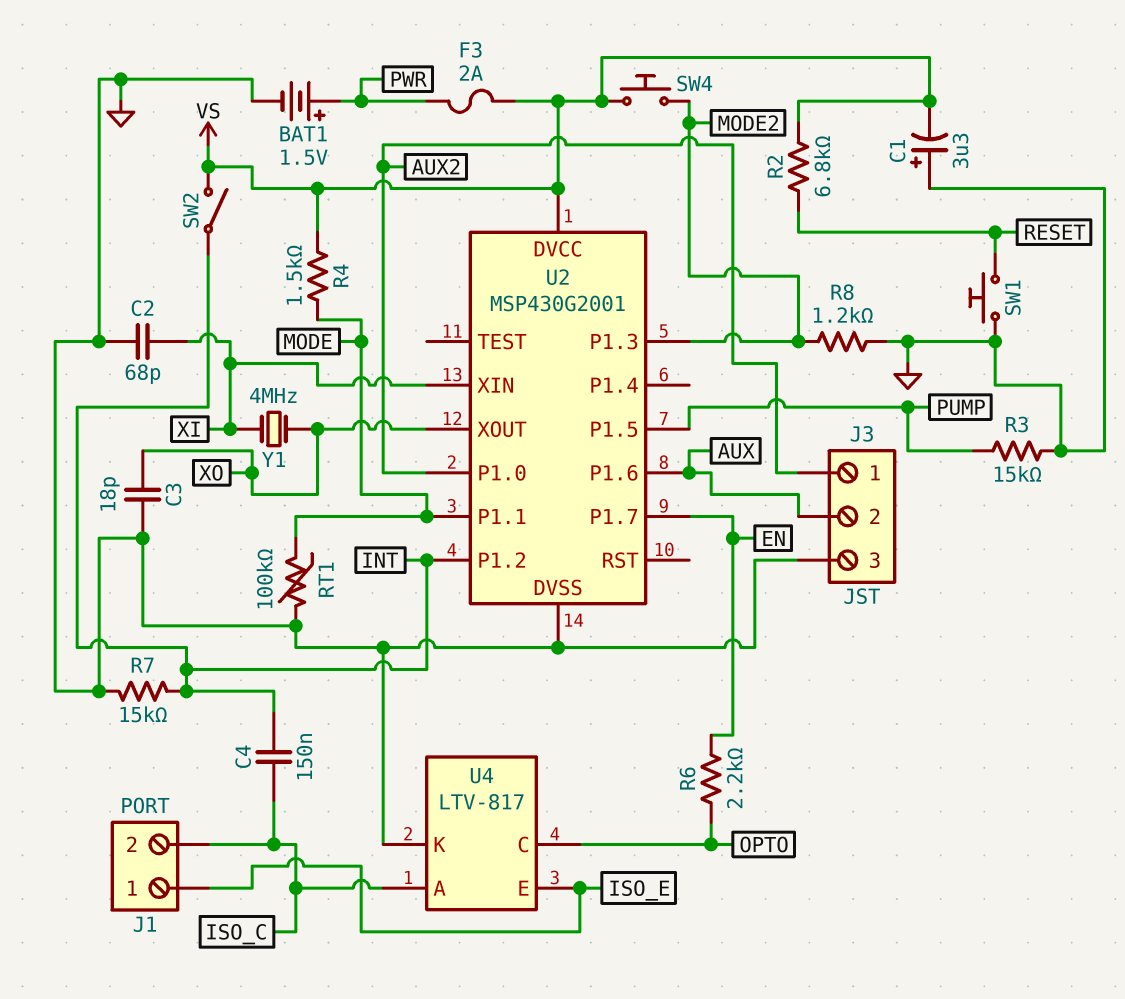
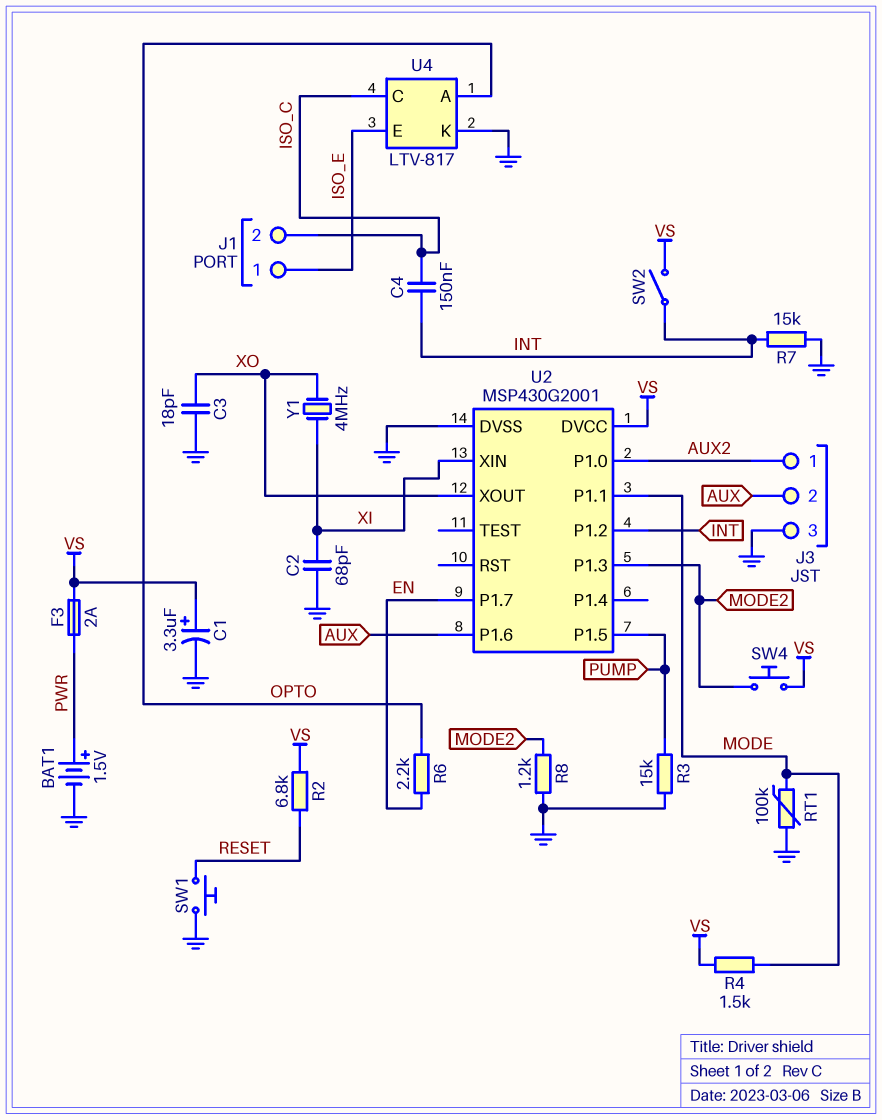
C1: 3.3uF (plus GND, minus VS) -> 3.3uF (plus VS, minus GND)
U4 pin A: ISO_C -> OPTO
U4 pin C: OPTO -> ISO_C

